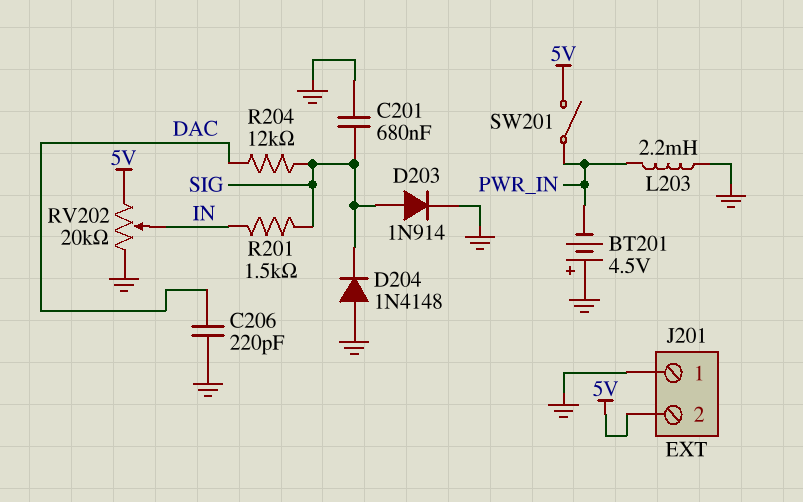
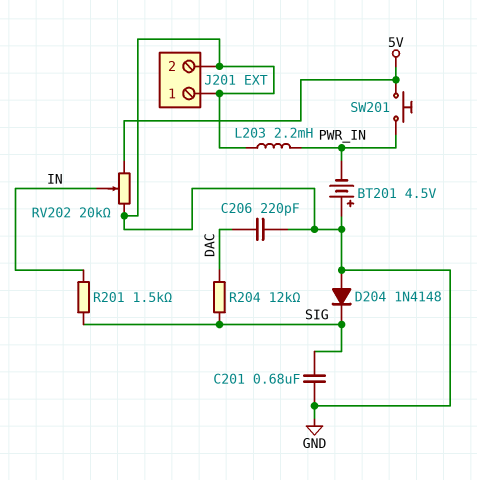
D203: diode 1N914 (A SIG, K GND) -> none
J201 pin 2: 5V -> GND
SW201: switch (5V, PWR_IN) -> button (5V, PWR_IN)

